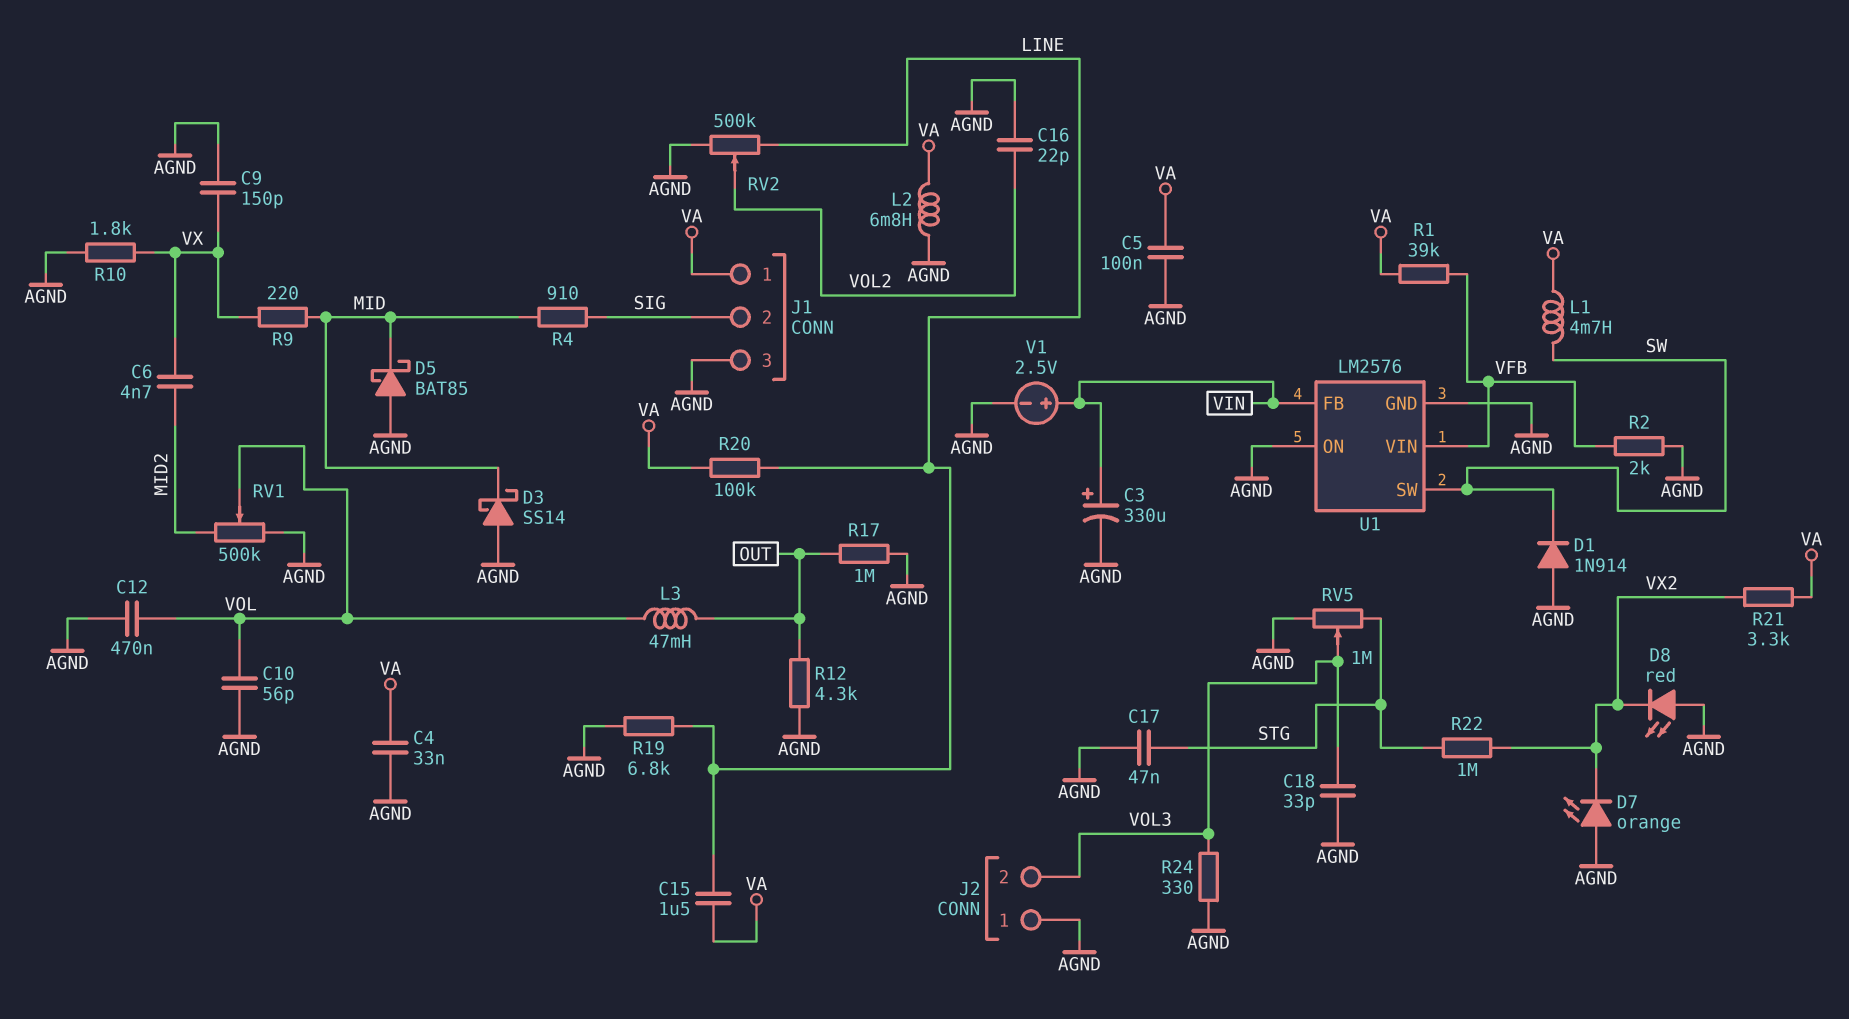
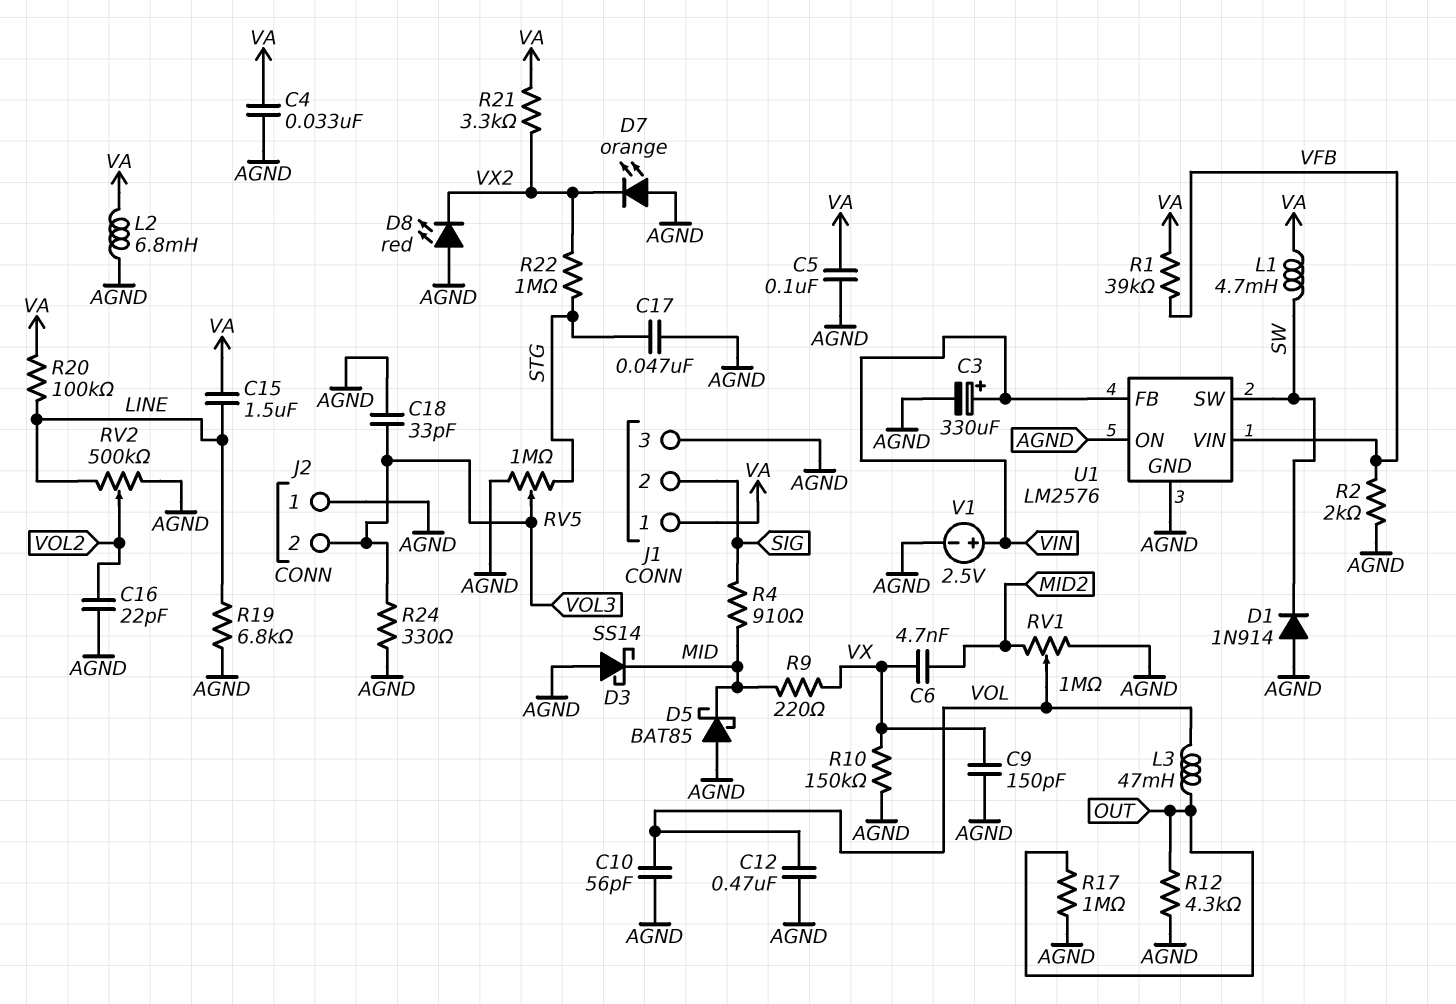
R10: 1.8k (AGND, VX) -> 150k (AGND, VX)
RV1: 500k (AGND, MID2, wiper VOL) -> 1M (AGND, MID2, wiper VOL)

